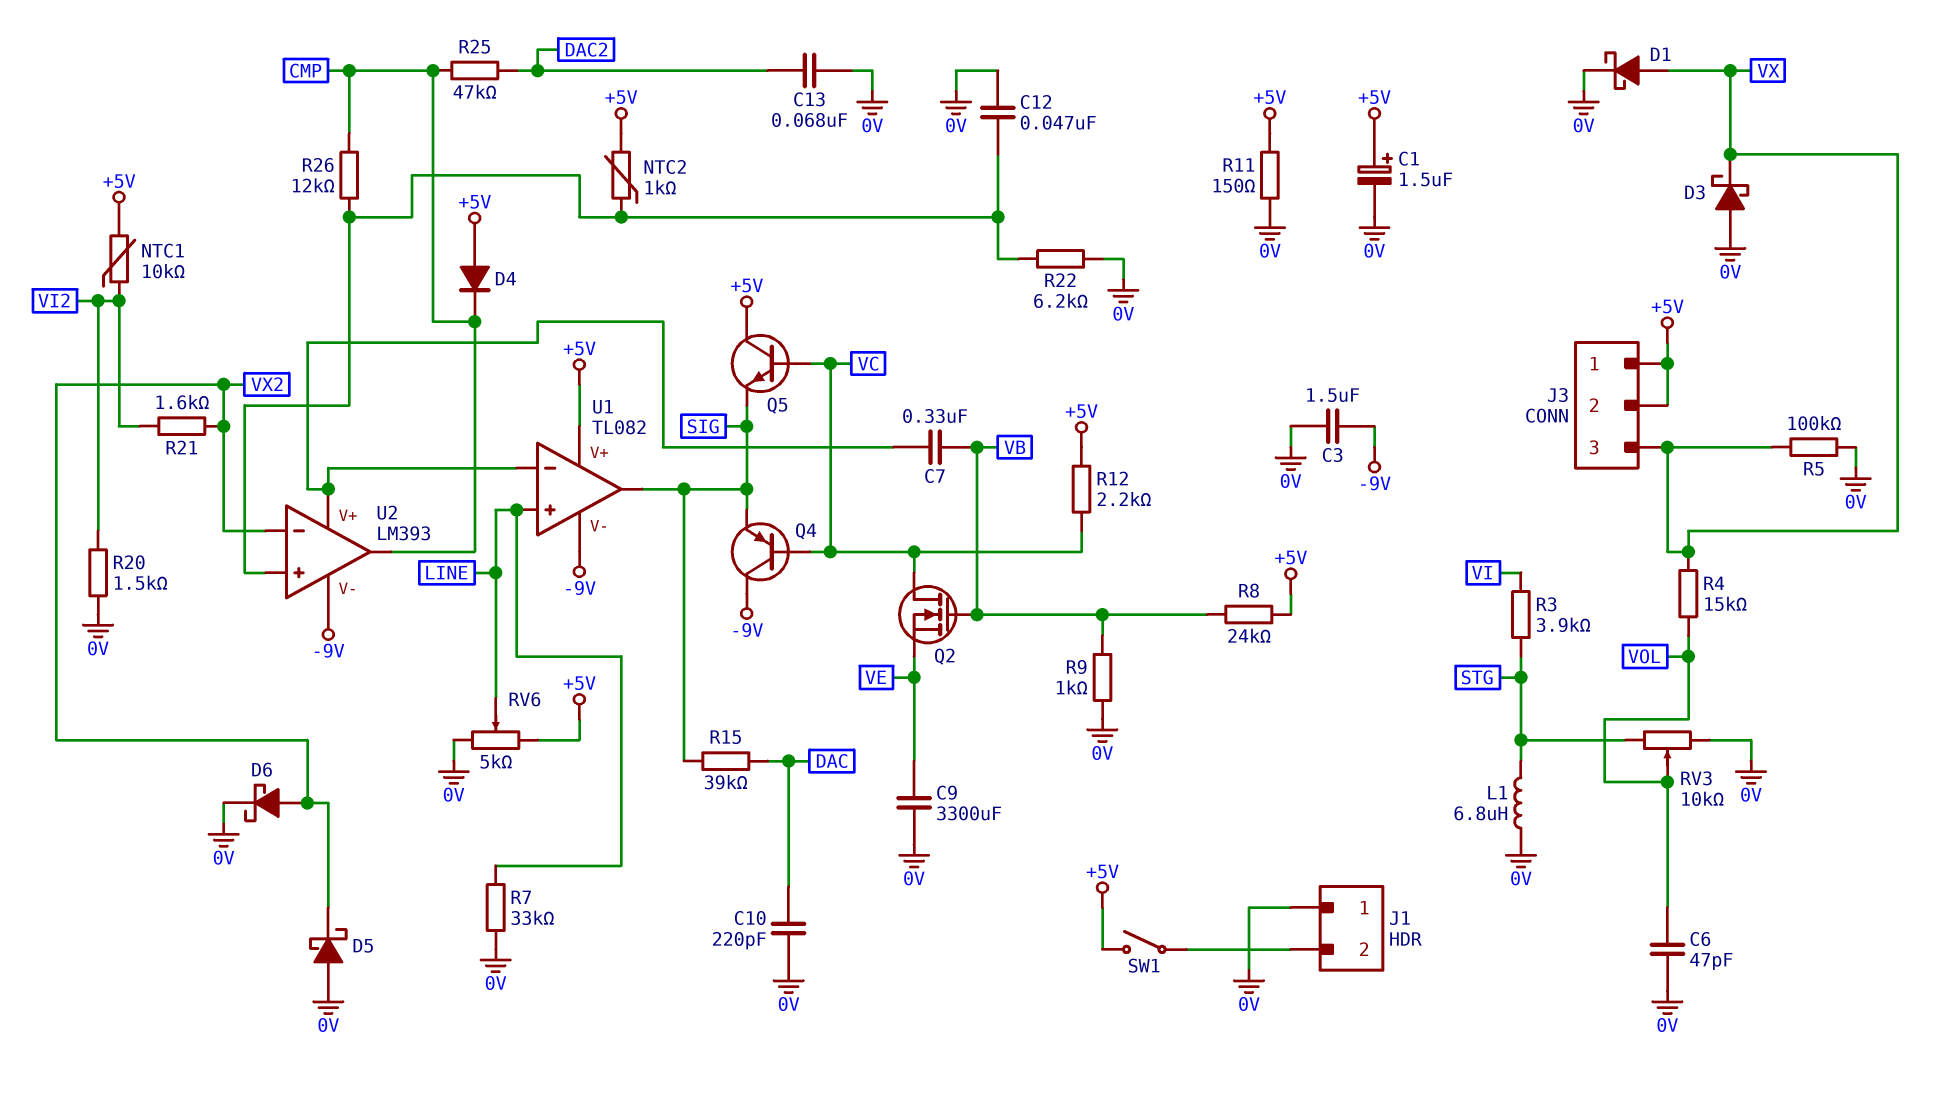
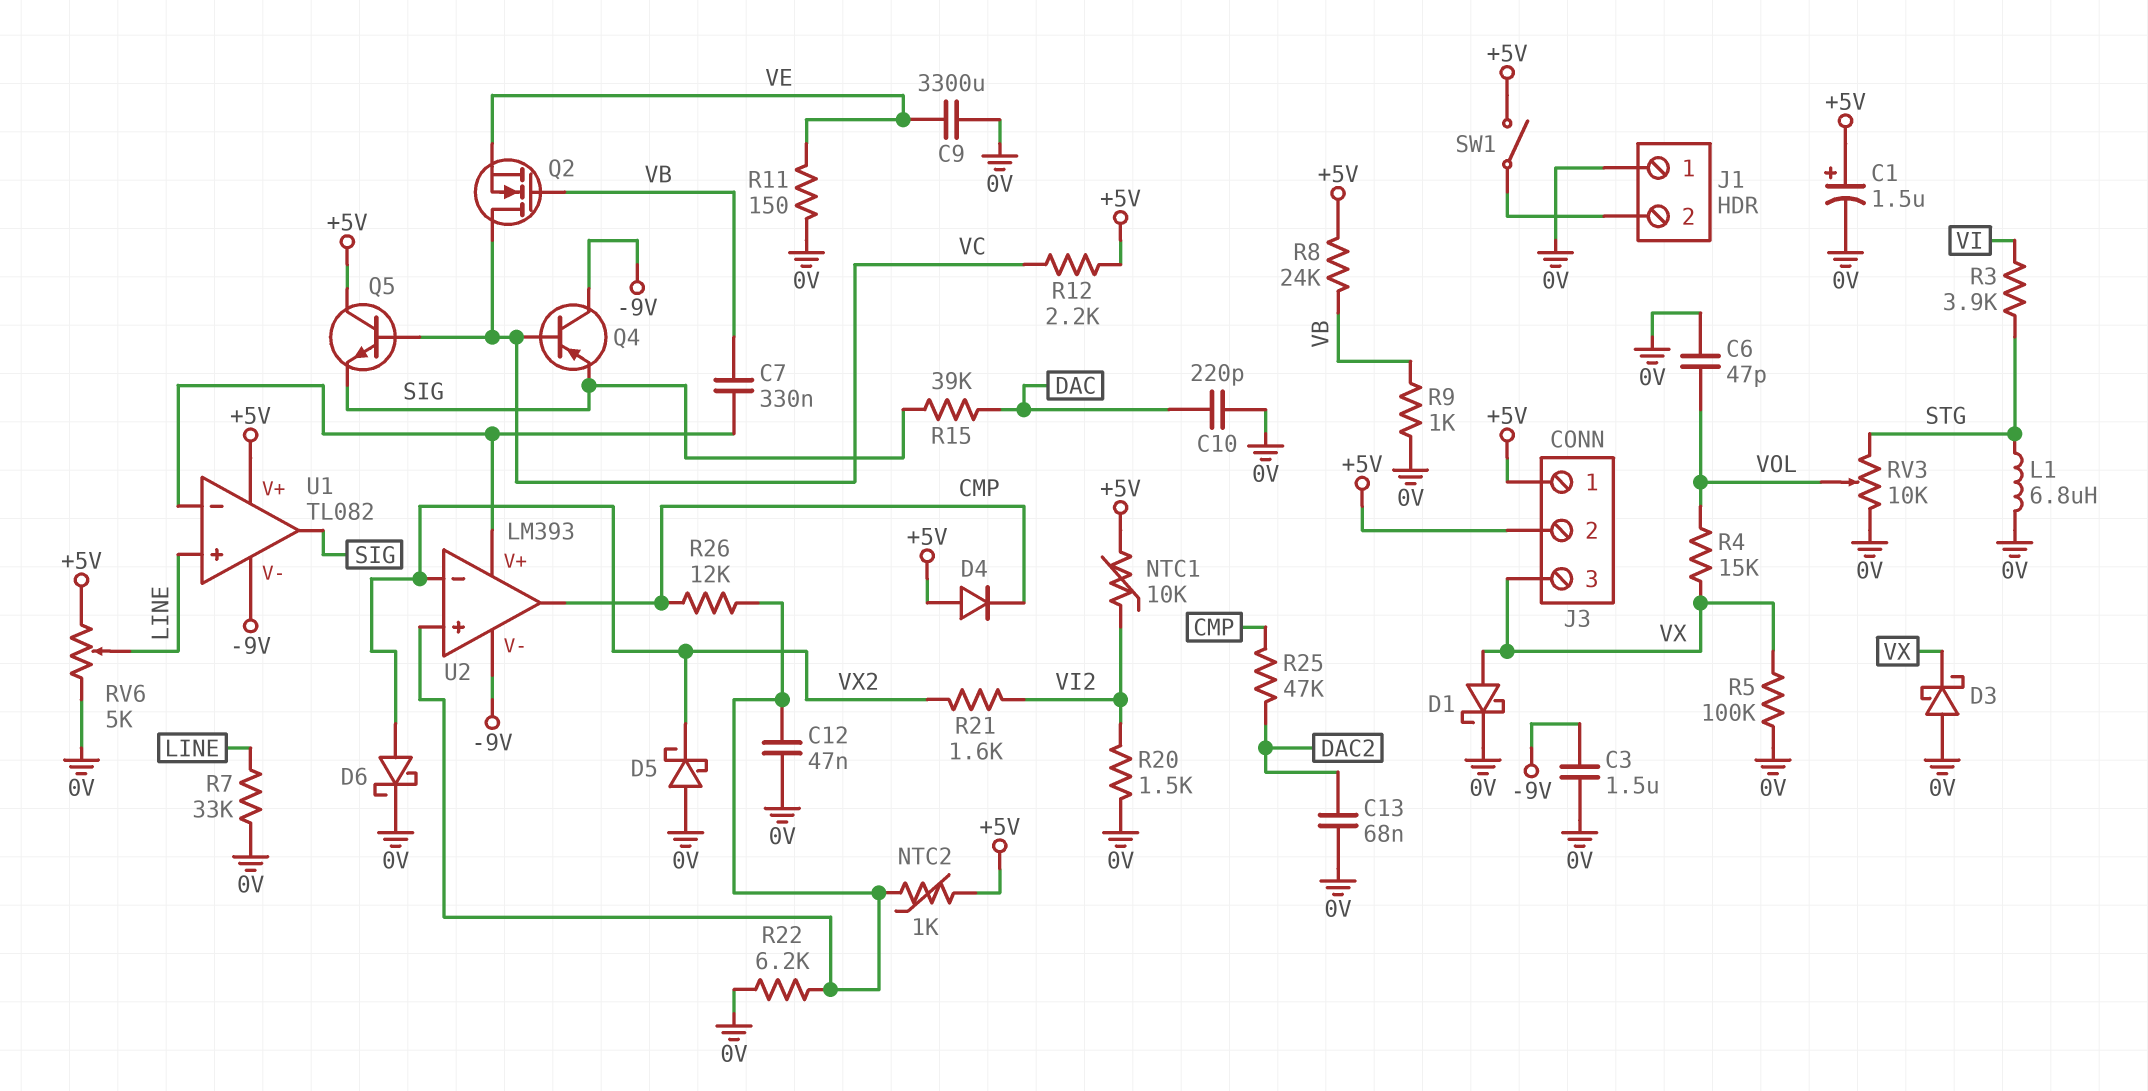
R11: 150 (+5V, 0V) -> 150 (0V, VE)

